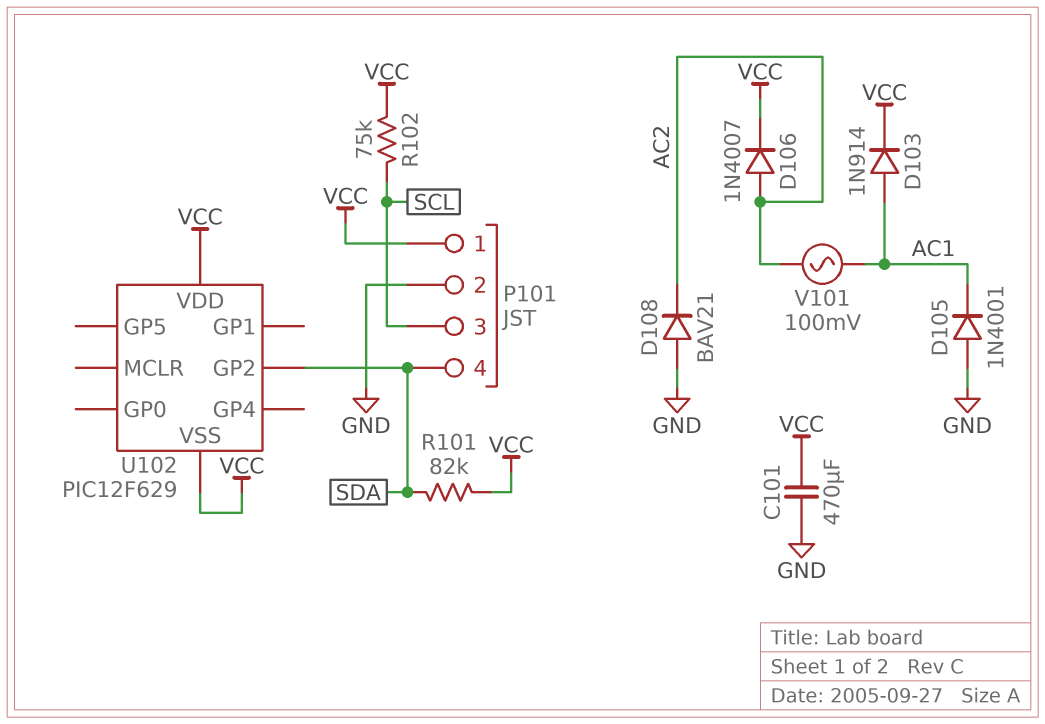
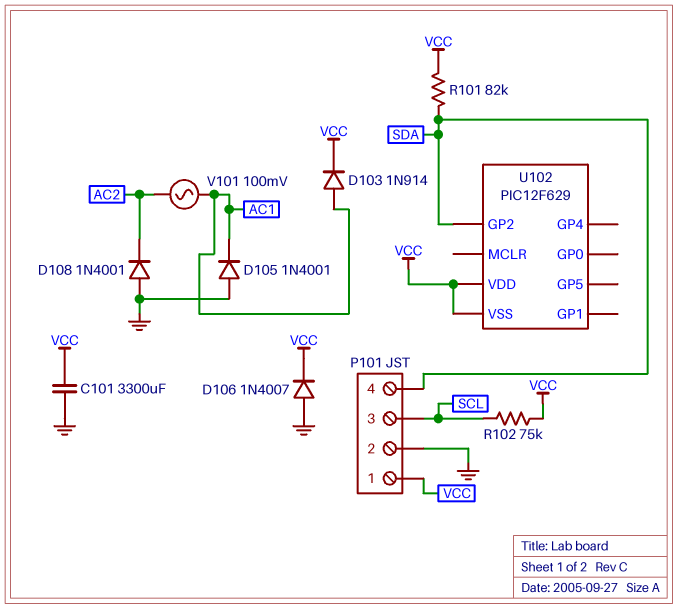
C101: 470uF (GND, VCC) -> 3300uF (GND, VCC)
D106: diode 1N4007 (A AC2, K VCC) -> diode 1N4007 (A GND, K VCC)
D108: diode BAV21 (A GND, K AC2) -> diode 1N4001 (A GND, K AC2)

